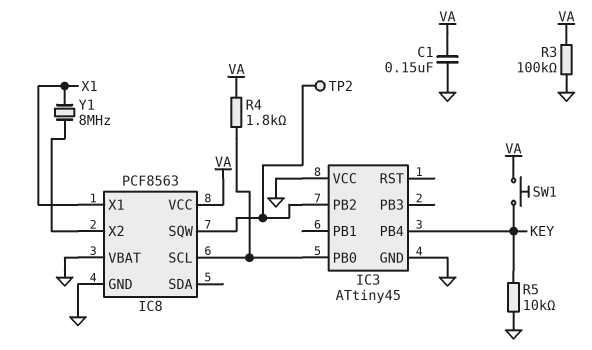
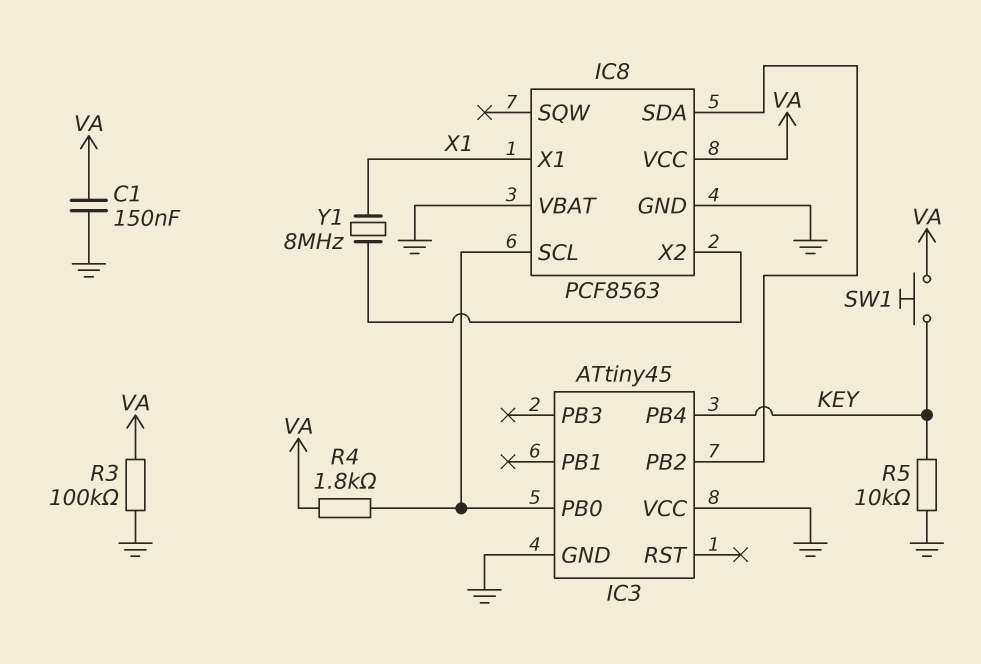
IC8 pin SDA: none -> IC3/PB2
IC8 pin SQW: IC3/PB2 -> none
TP2: test point (IC3/PB2) -> none

